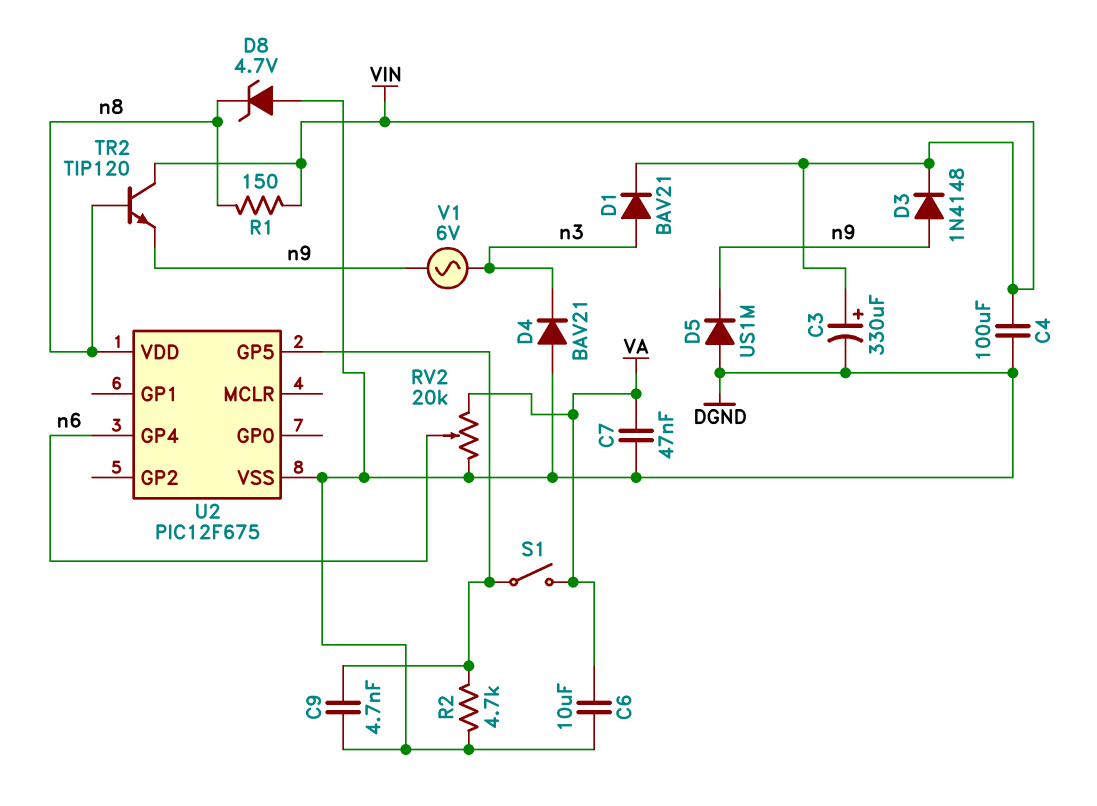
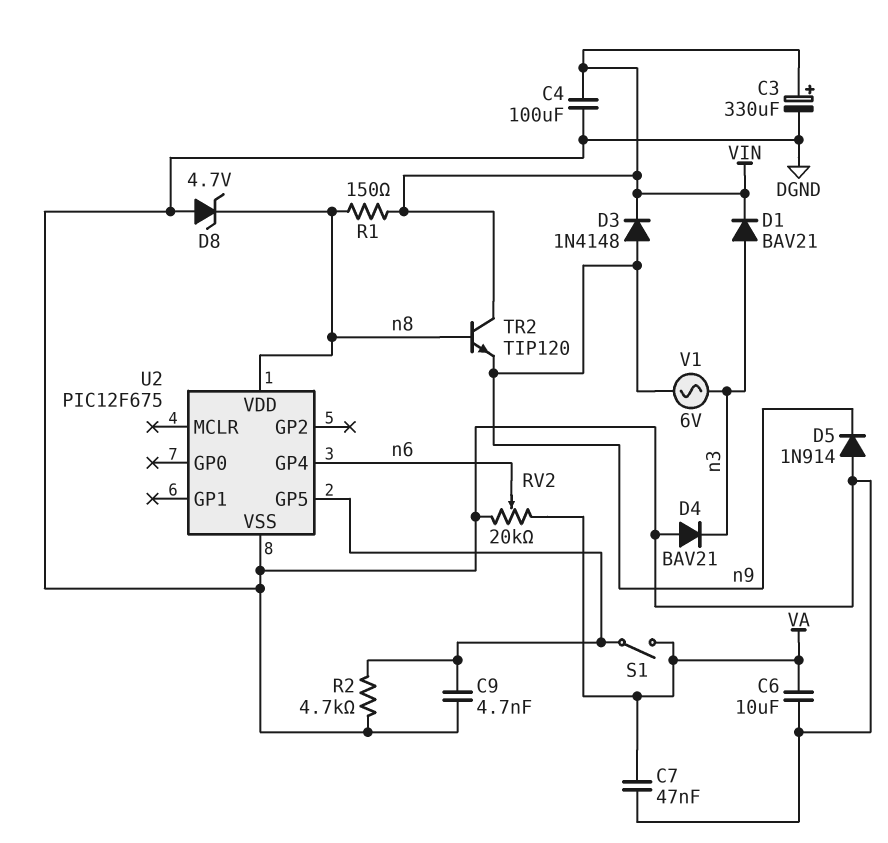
D5: diode US1M (A DGND, K n9) -> diode 1N914 (A DGND, K n9)

